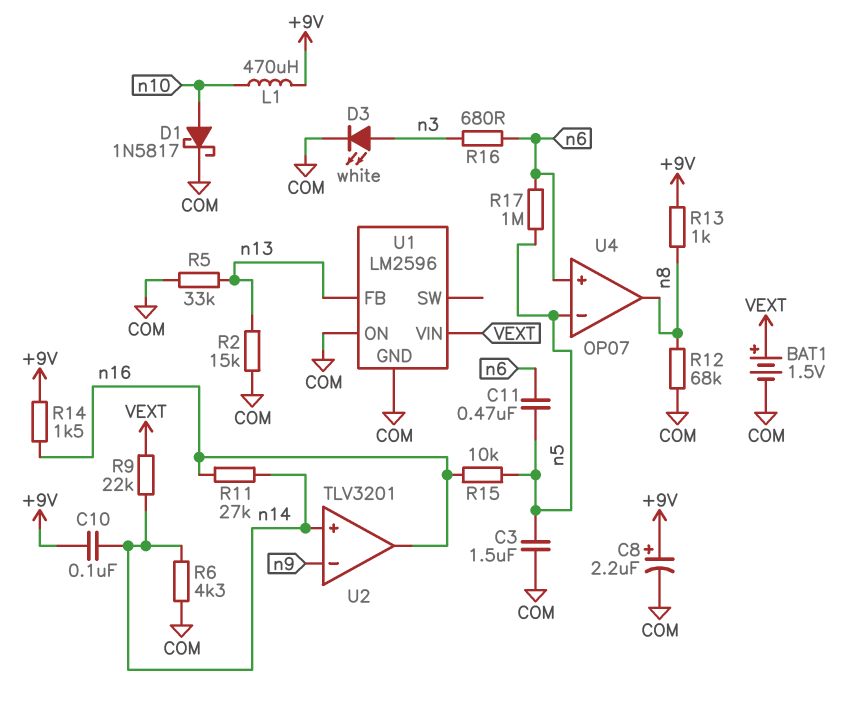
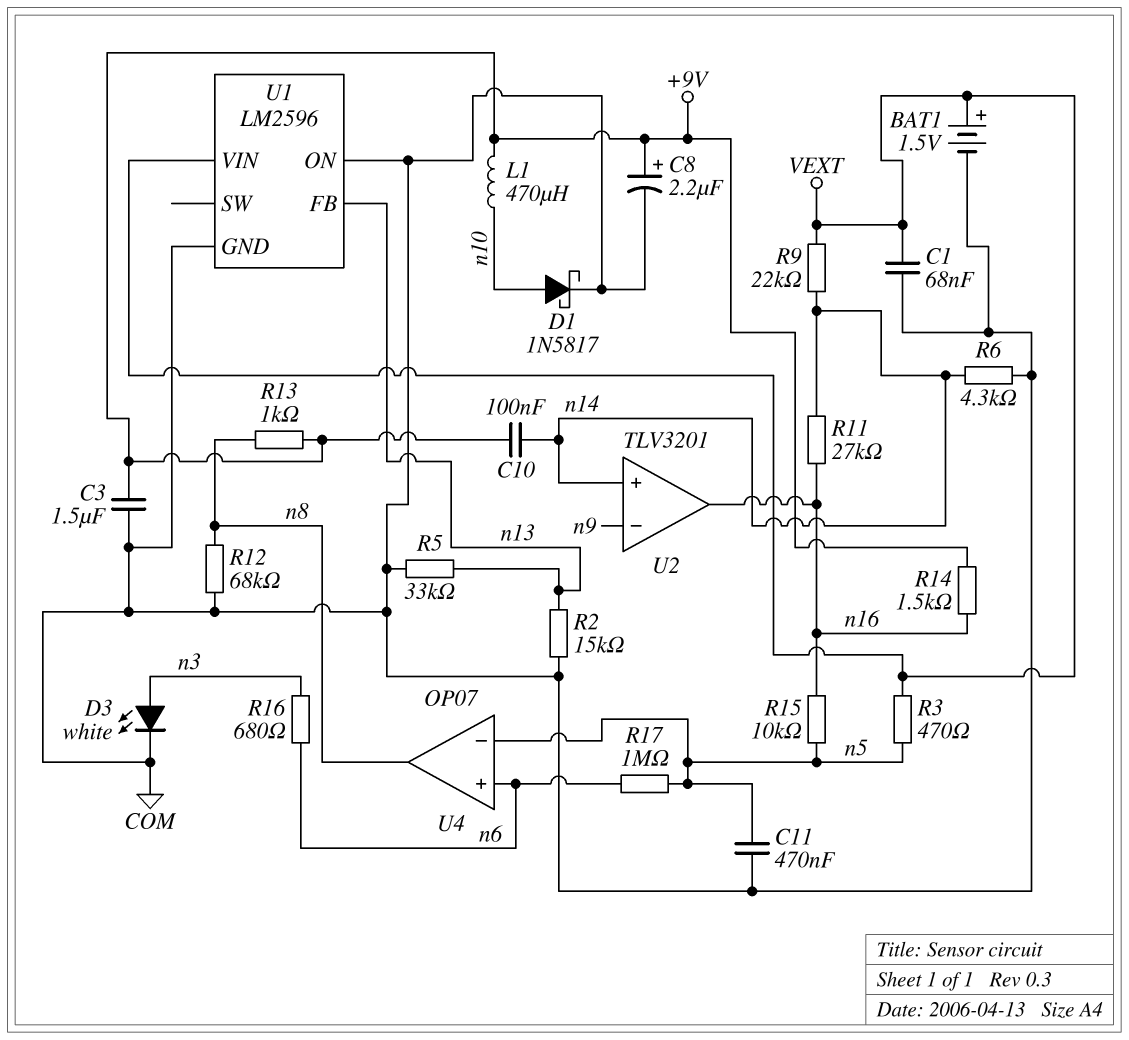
C1: none -> 68nF (COM, VEXT)
C3: 1.5uF (COM, n5) -> 1.5uF (+9V, COM)
C11: 470nF (n5, n6) -> 470nF (COM, n5)
R3: none -> 470 (VEXT, n5)

